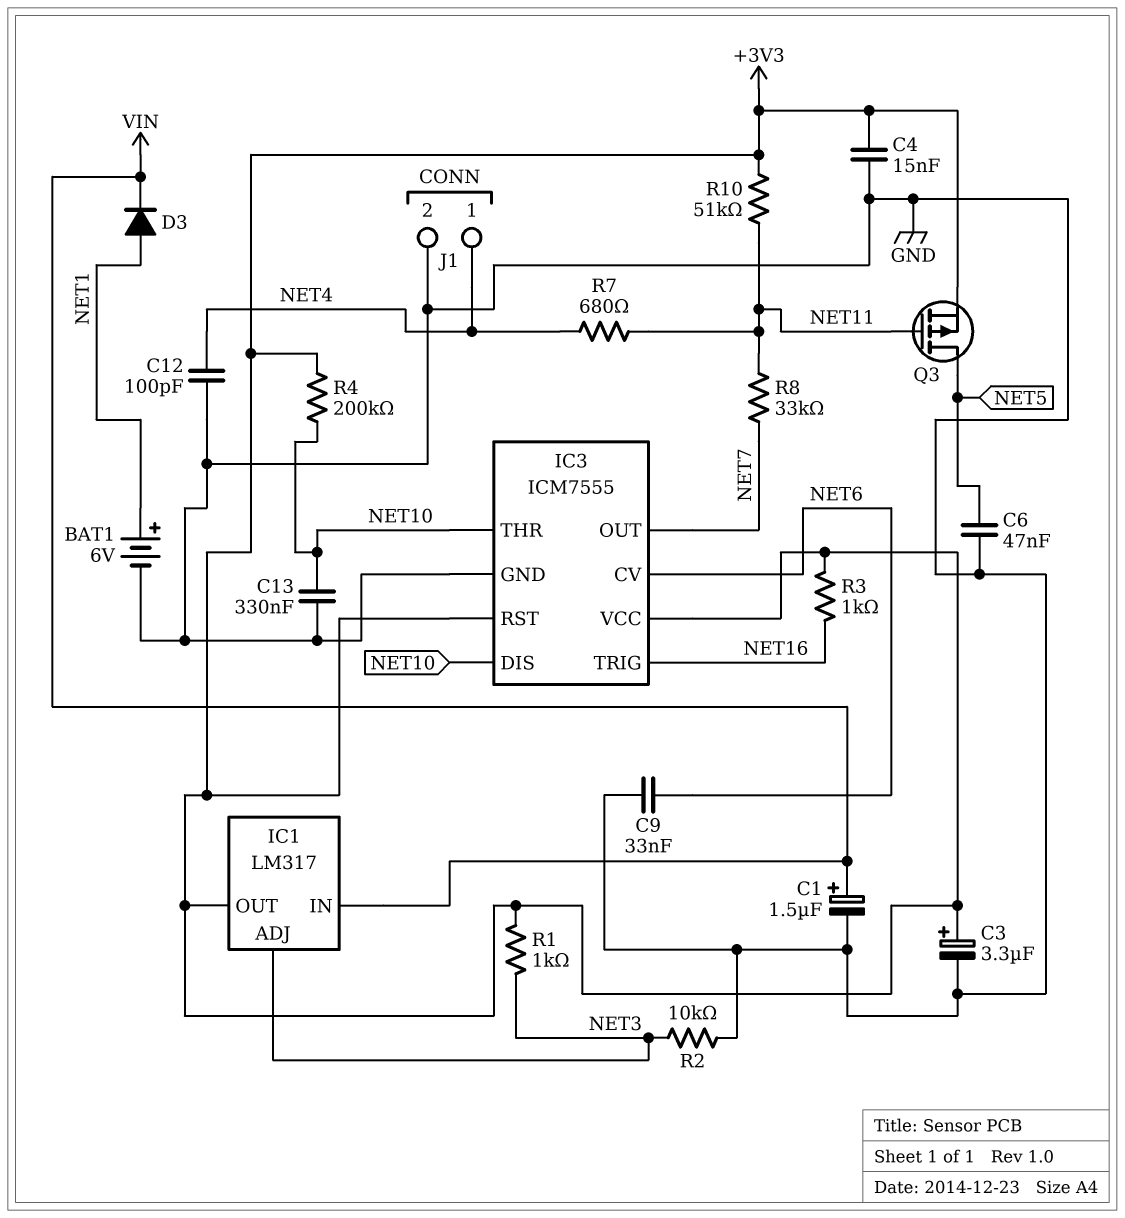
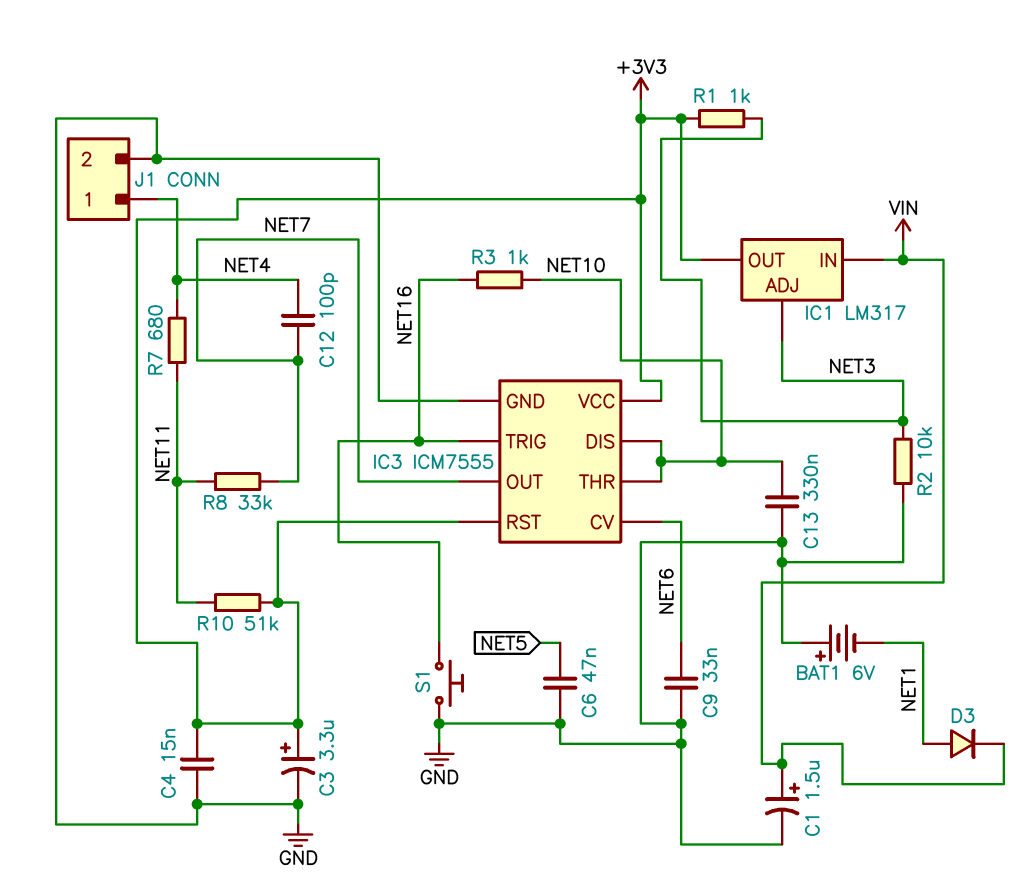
BAT1: 6V (plus NET1, minus GND) -> 6V (plus GND, minus NET1)
C12: 100pF (GND, NET4) -> 100pF (NET4, NET7)
Q3: PMOS (G NET11, D NET5, S +3V3) -> none
R3: 1k (+3V3, NET16) -> 1k (NET10, NET16)
R4: 200k (+3V3, NET10) -> none
S1: none -> button (GND, NET16)

